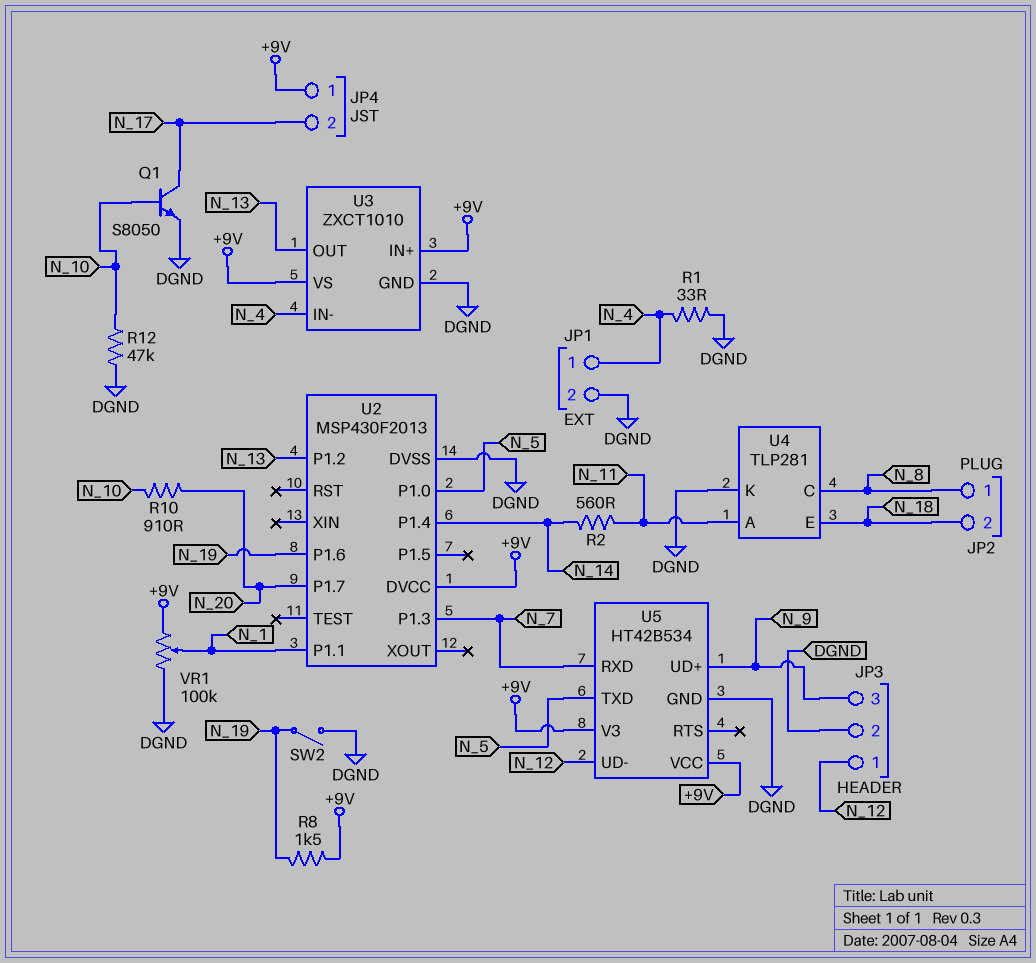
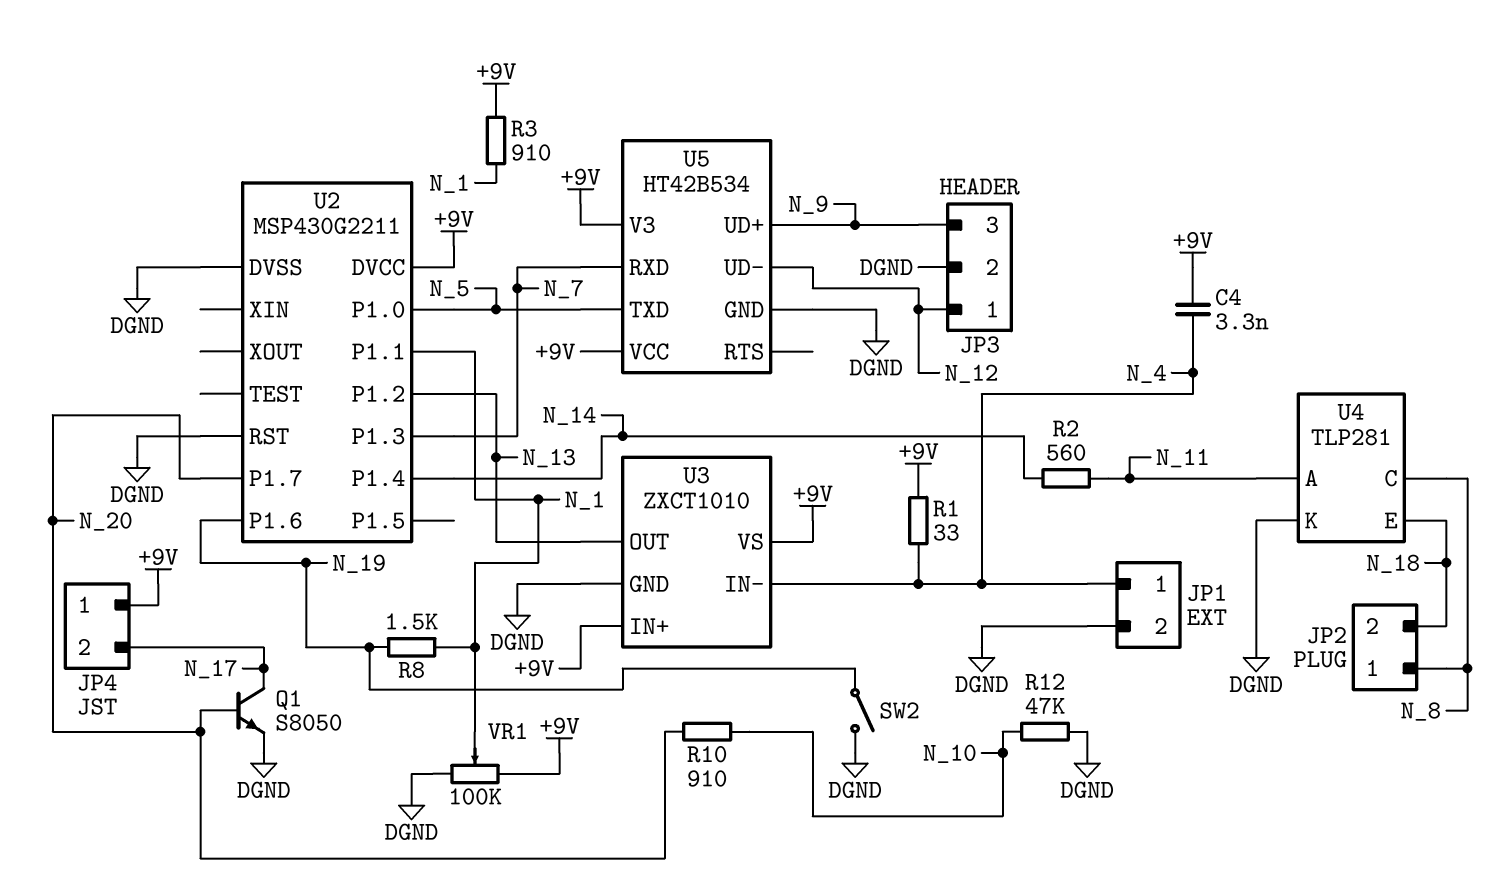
C4: none -> 3.3nF (+9V, N_4)
Q1: NPN S8050 (B N_10, C N_17, E DGND) -> NPN S8050 (B N_20, C N_17, E DGND)
R1: 33 (DGND, N_4) -> 33 (+9V, N_4)
R3: none -> 910 (+9V, N_1)
R8: 1.5k (+9V, N_19) -> 1.5k (N_1, N_19)
U2: MSP430F2013 -> MSP430G2211
U2 pin RST: none -> DGND

